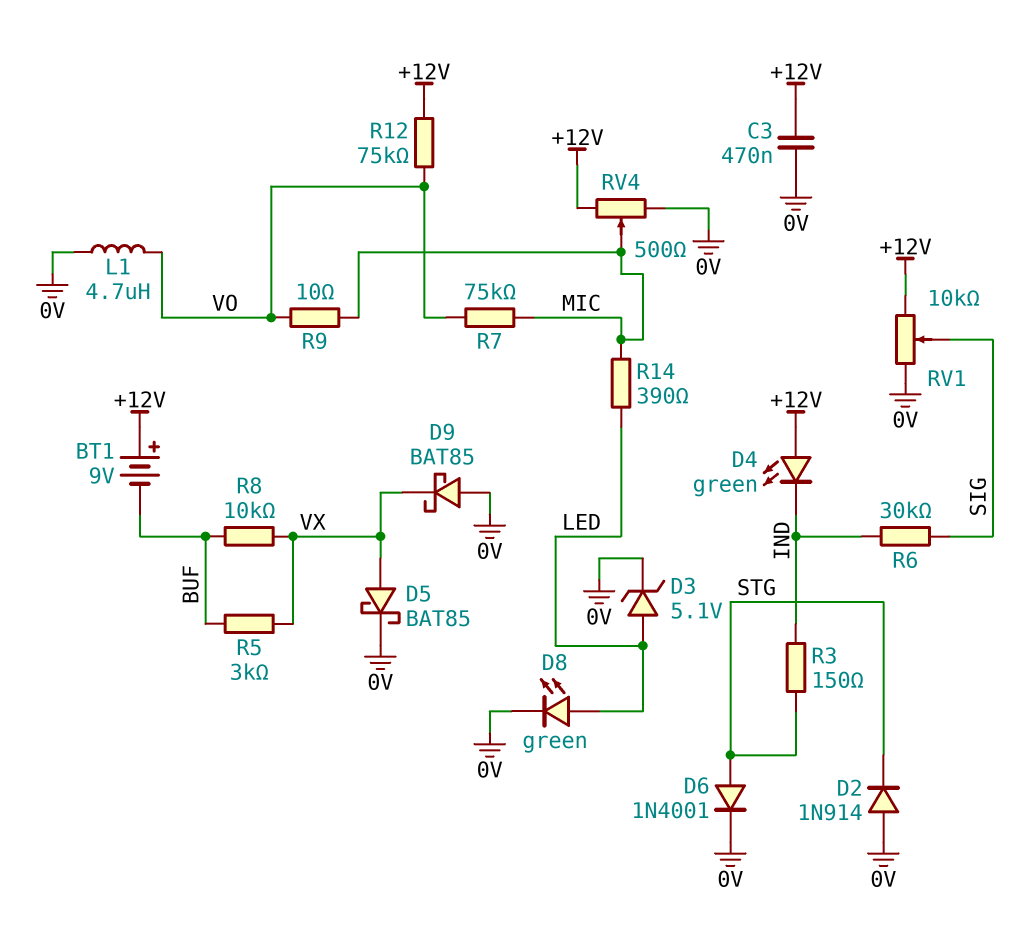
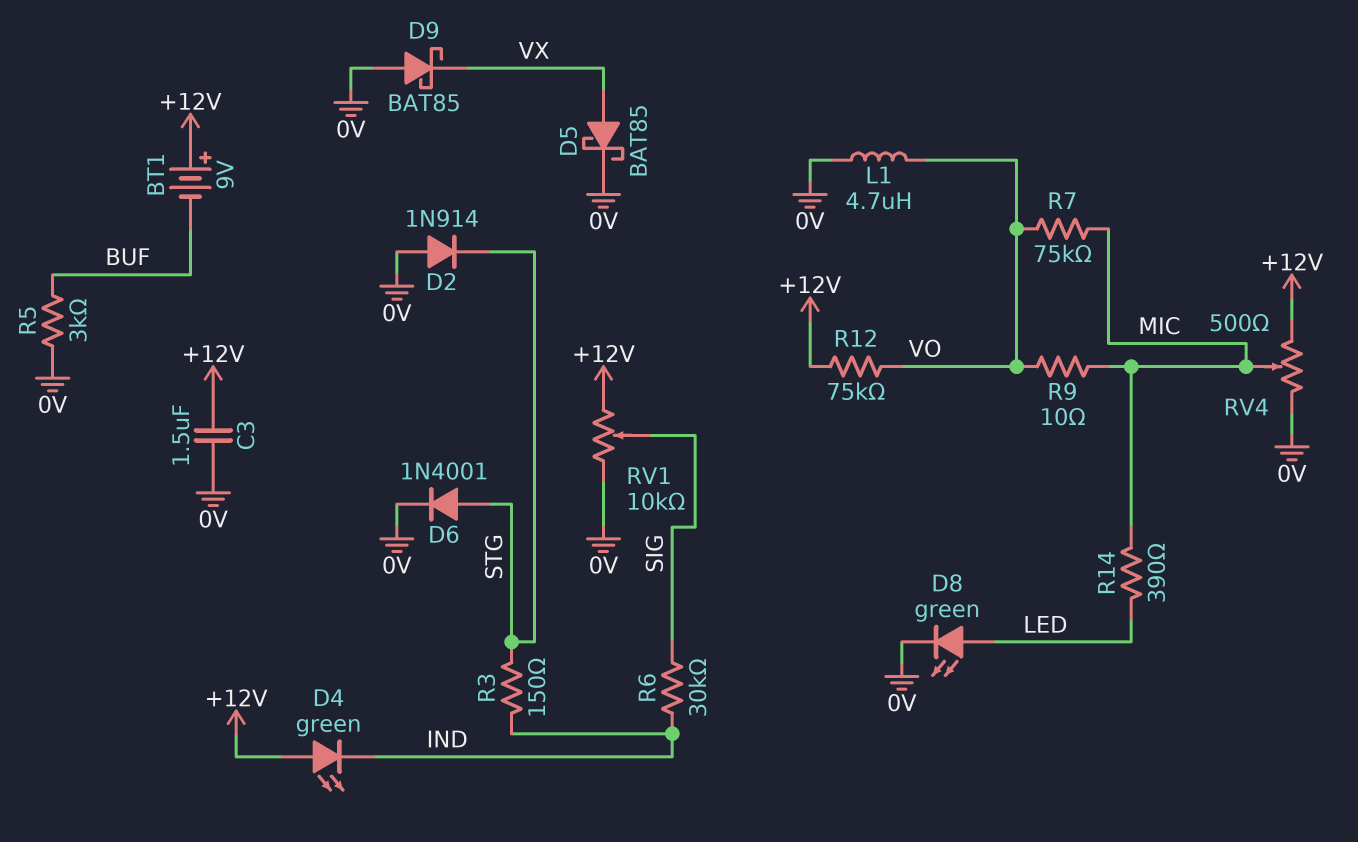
C3: 470nF (+12V, 0V) -> 1.5uF (+12V, 0V)
D3: zener 5.1V (A LED, K 0V) -> none
R5: 3k (BUF, VX) -> 3k (0V, BUF)
R8: 10k (BUF, VX) -> none

